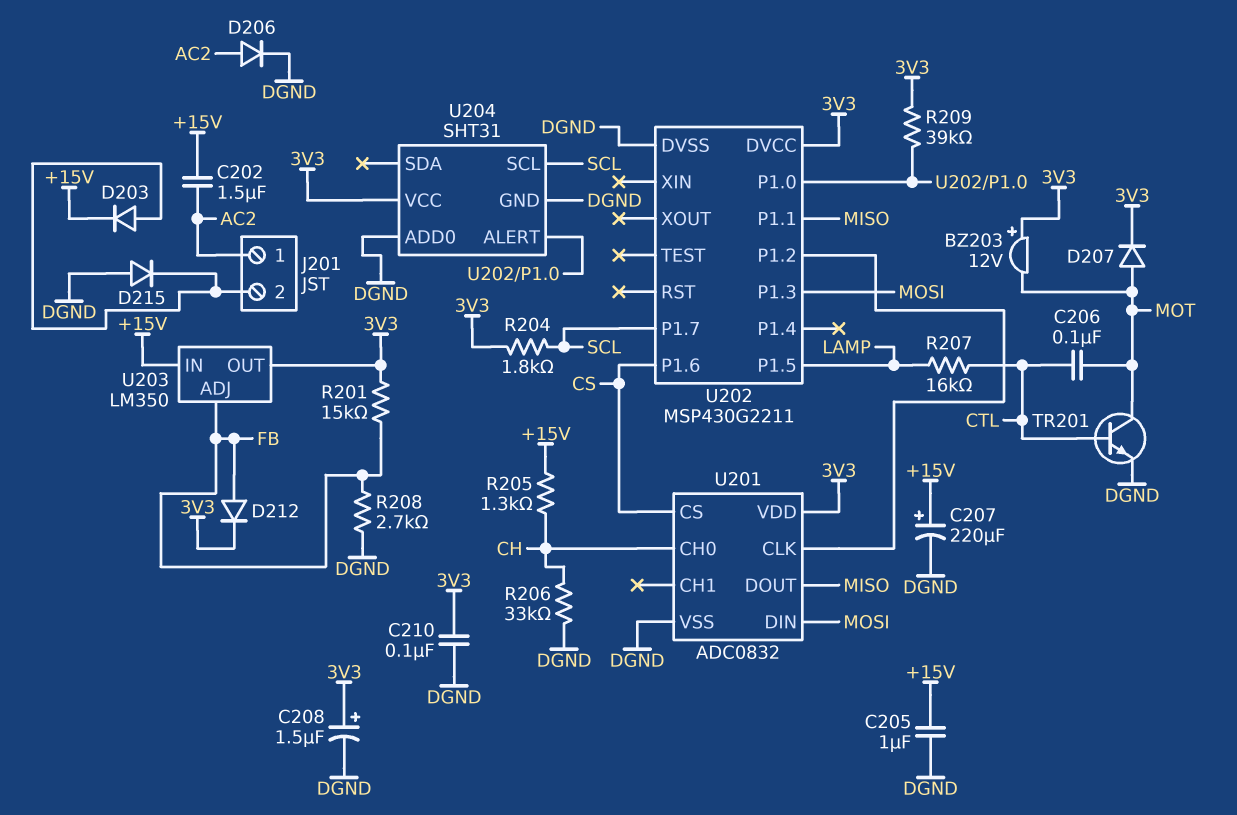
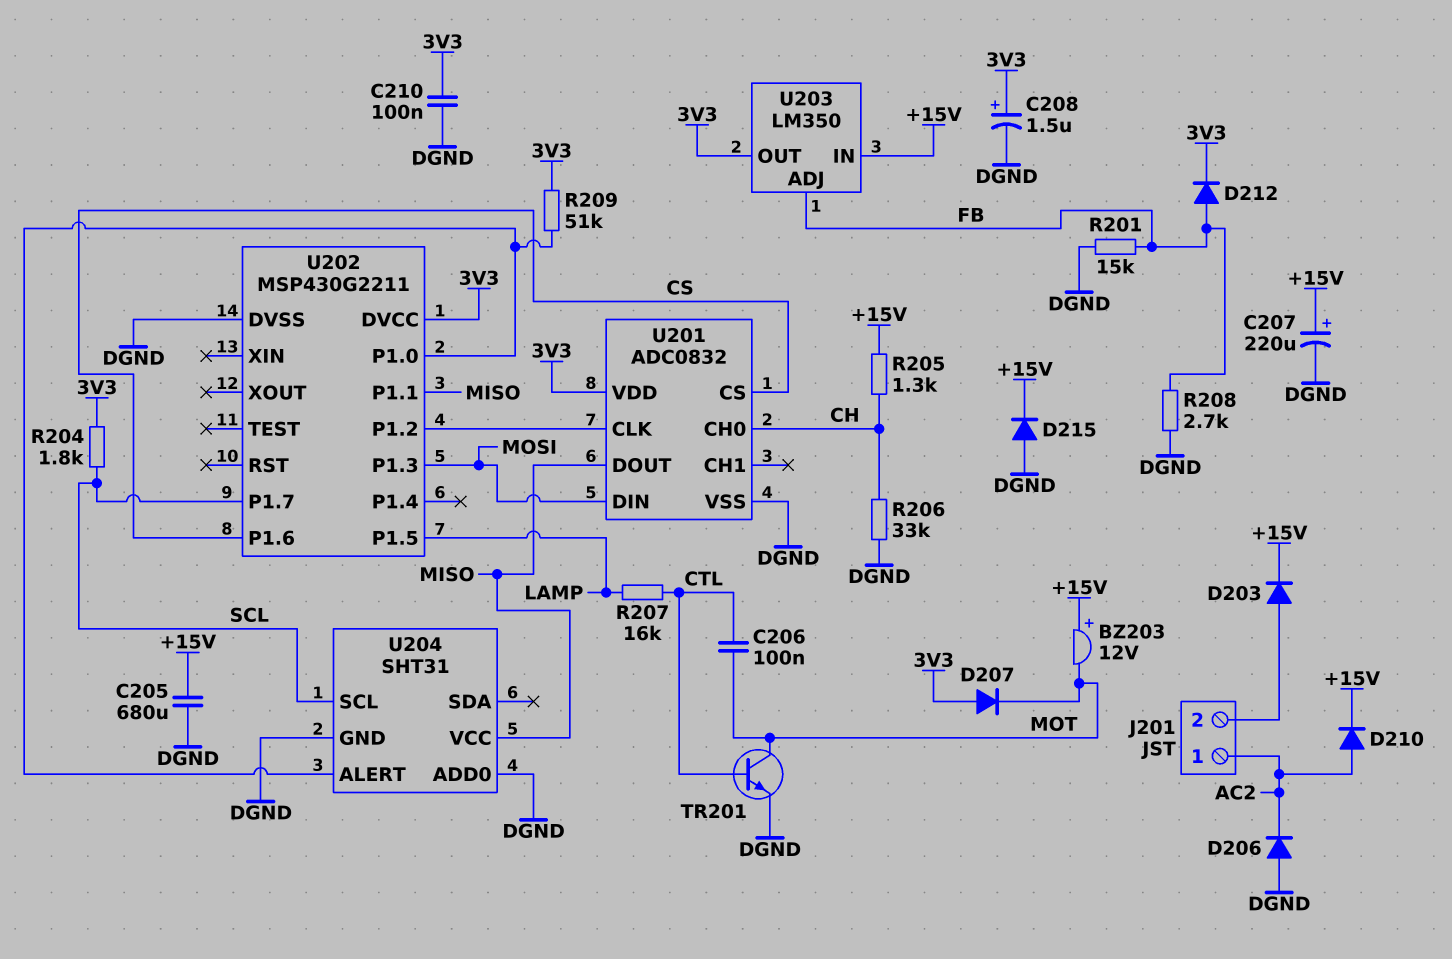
BZ203: buzzer 12V (plus 3V3, minus MOT) -> buzzer 12V (plus +15V, minus MOT)
C202: 1.5uF (+15V, AC2) -> none
C205: 1uF (+15V, DGND) -> 680uF (+15V, DGND)
D206: diode (A AC2, K DGND) -> diode (A DGND, K AC2)
D207: diode (A MOT, K 3V3) -> diode (A 3V3, K MOT)
D210: none -> diode (A AC2, K +15V)
D215: diode (A DGND, K J201/2) -> diode (A DGND, K +15V)
R201: 15k (3V3, FB) -> 15k (DGND, FB)
R209: 39k (3V3, U202/P1.0) -> 51k (3V3, U202/P1.0)
U204 pin VCC: 3V3 -> MISO

